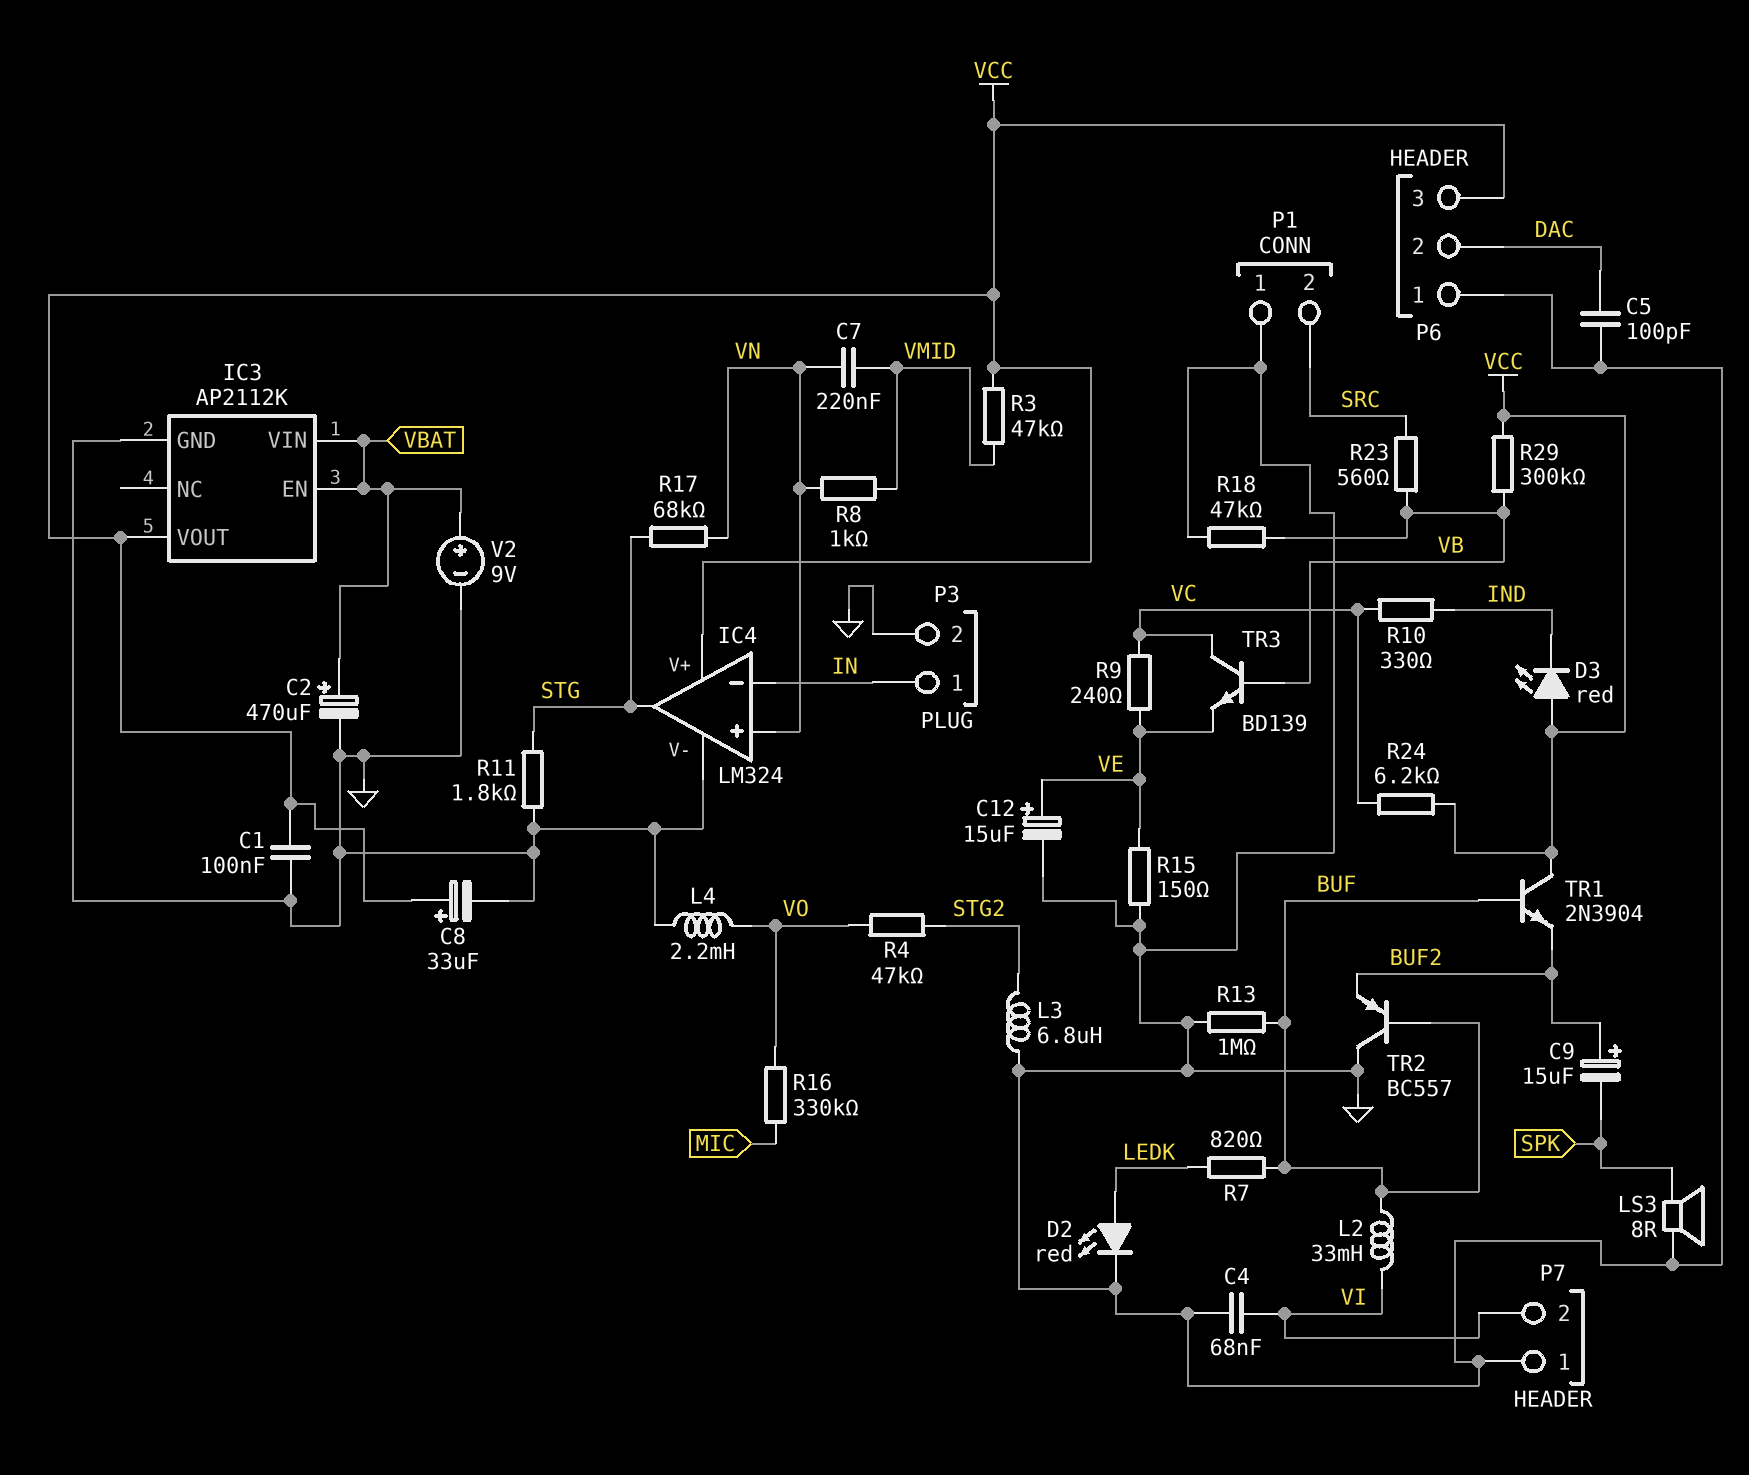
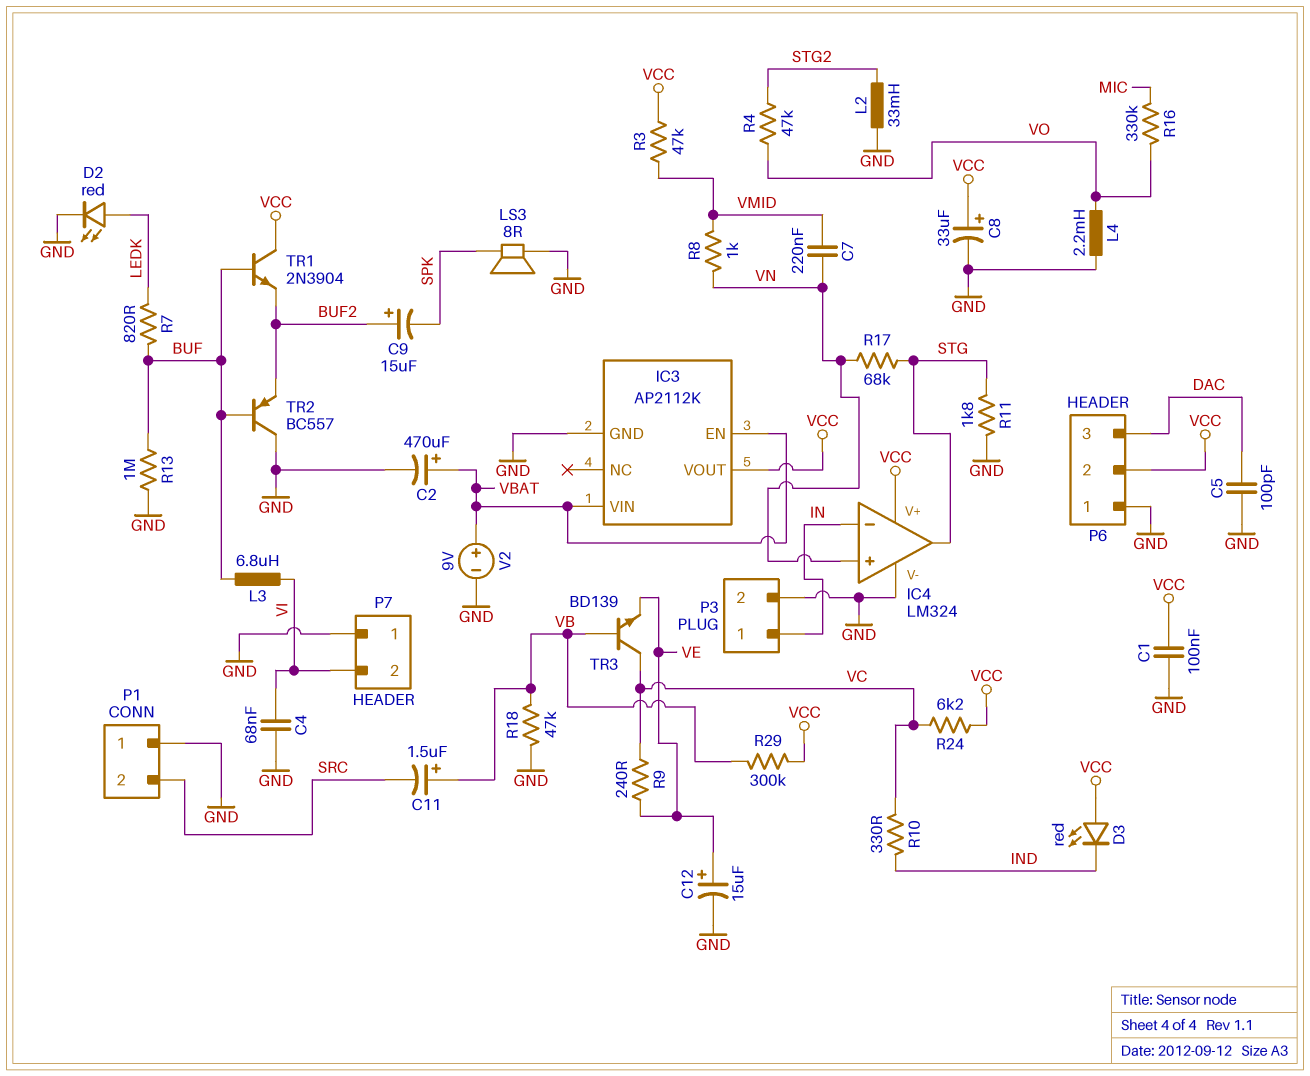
C11: none -> 1.5uF (plus VB, minus SRC)
L2: 33mH (BUF, VI) -> 33mH (GND, STG2)
L3: 6.8uH (GND, STG2) -> 6.8uH (BUF, VI)
P6 pin 2: DAC -> VCC
P6 pin 3: VCC -> DAC
R15: 150 (GND, VE) -> none
R23: 560 (SRC, VB) -> none

